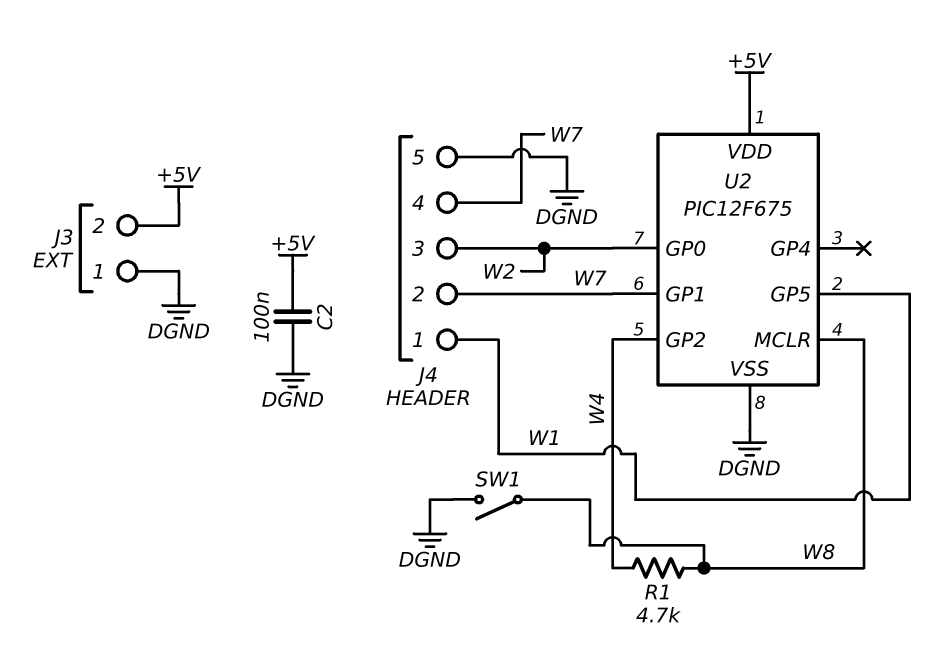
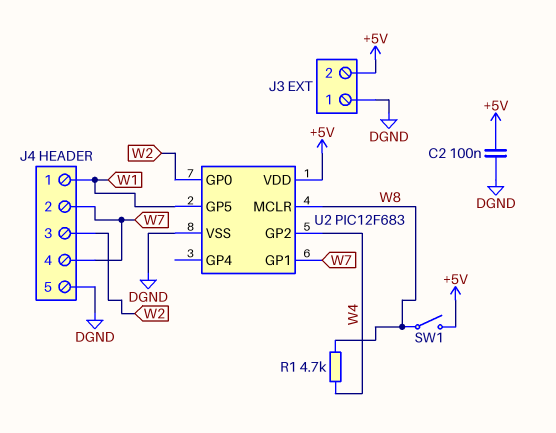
SW1: switch (DGND, W8) -> switch (+5V, W8)
U2: PIC12F675 -> PIC12F683

